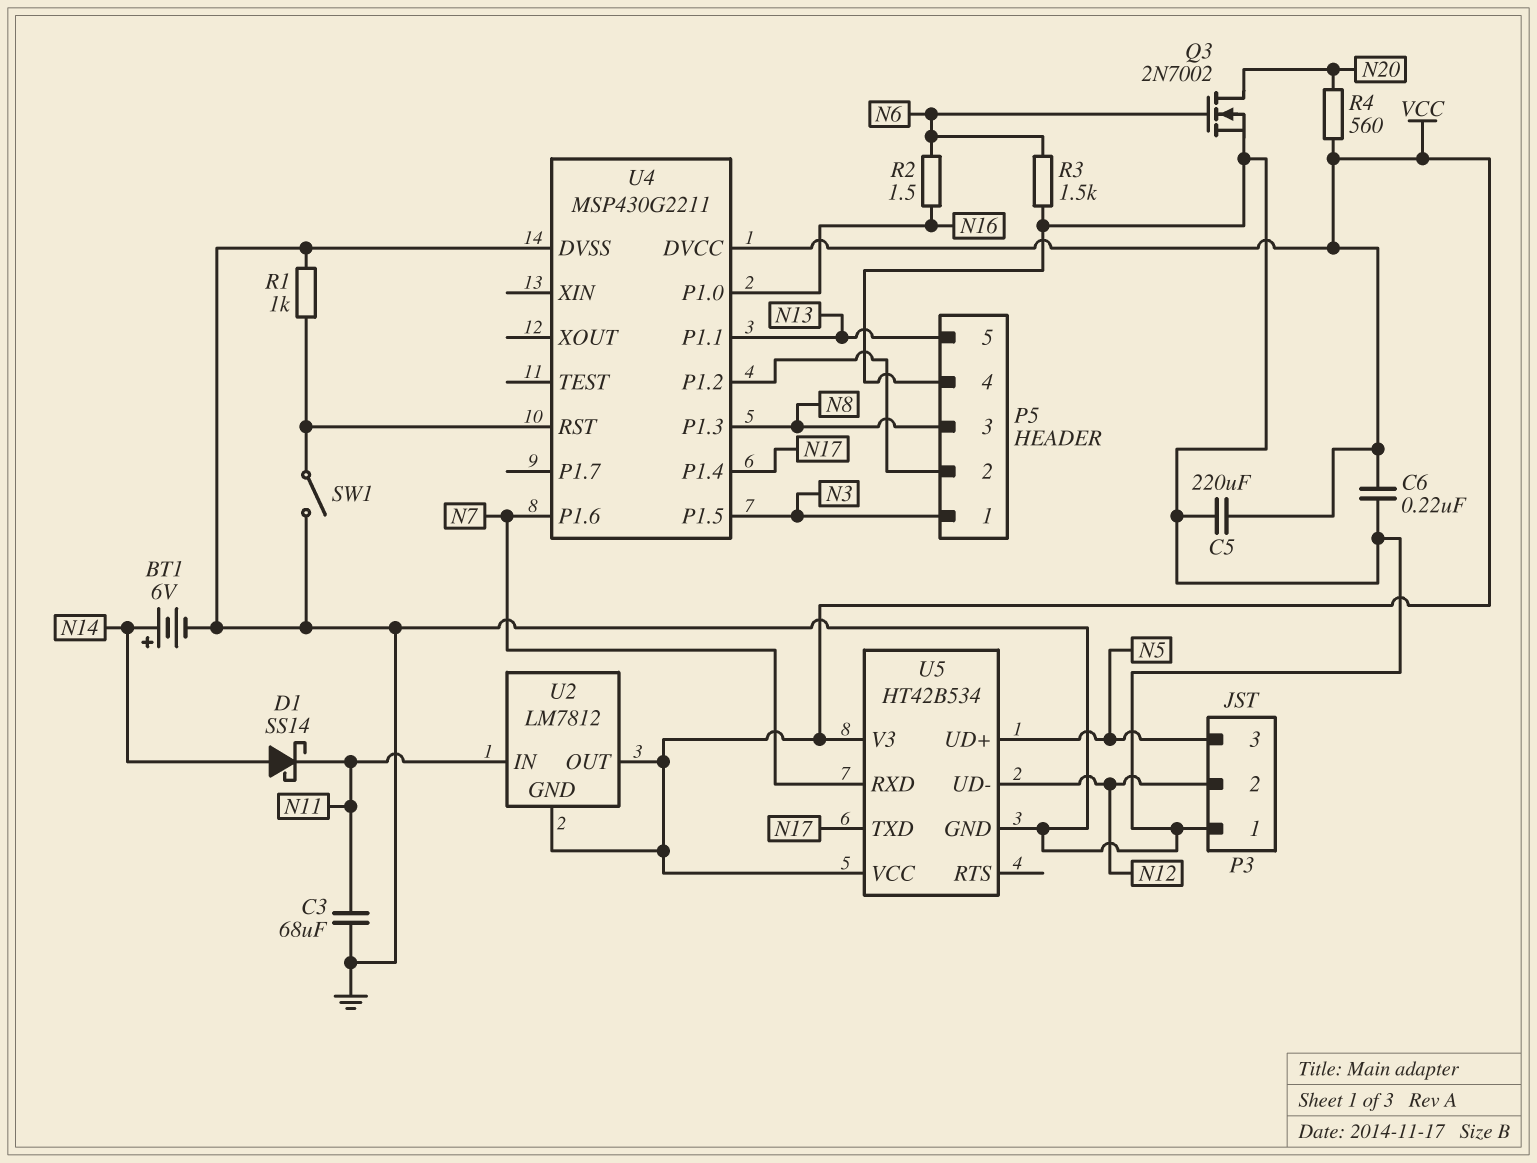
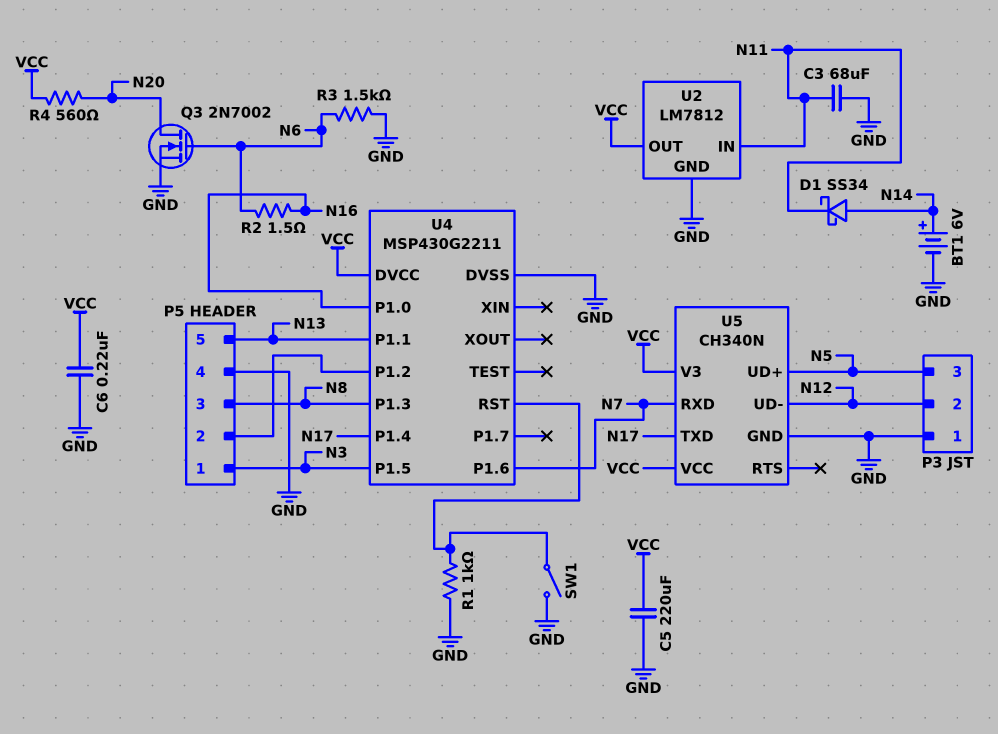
D1: schottky SS14 (A N14, K N11) -> schottky SS34 (A N14, K N11)
U2 pin GND: VCC -> GND
U5: HT42B534 -> CH340N

